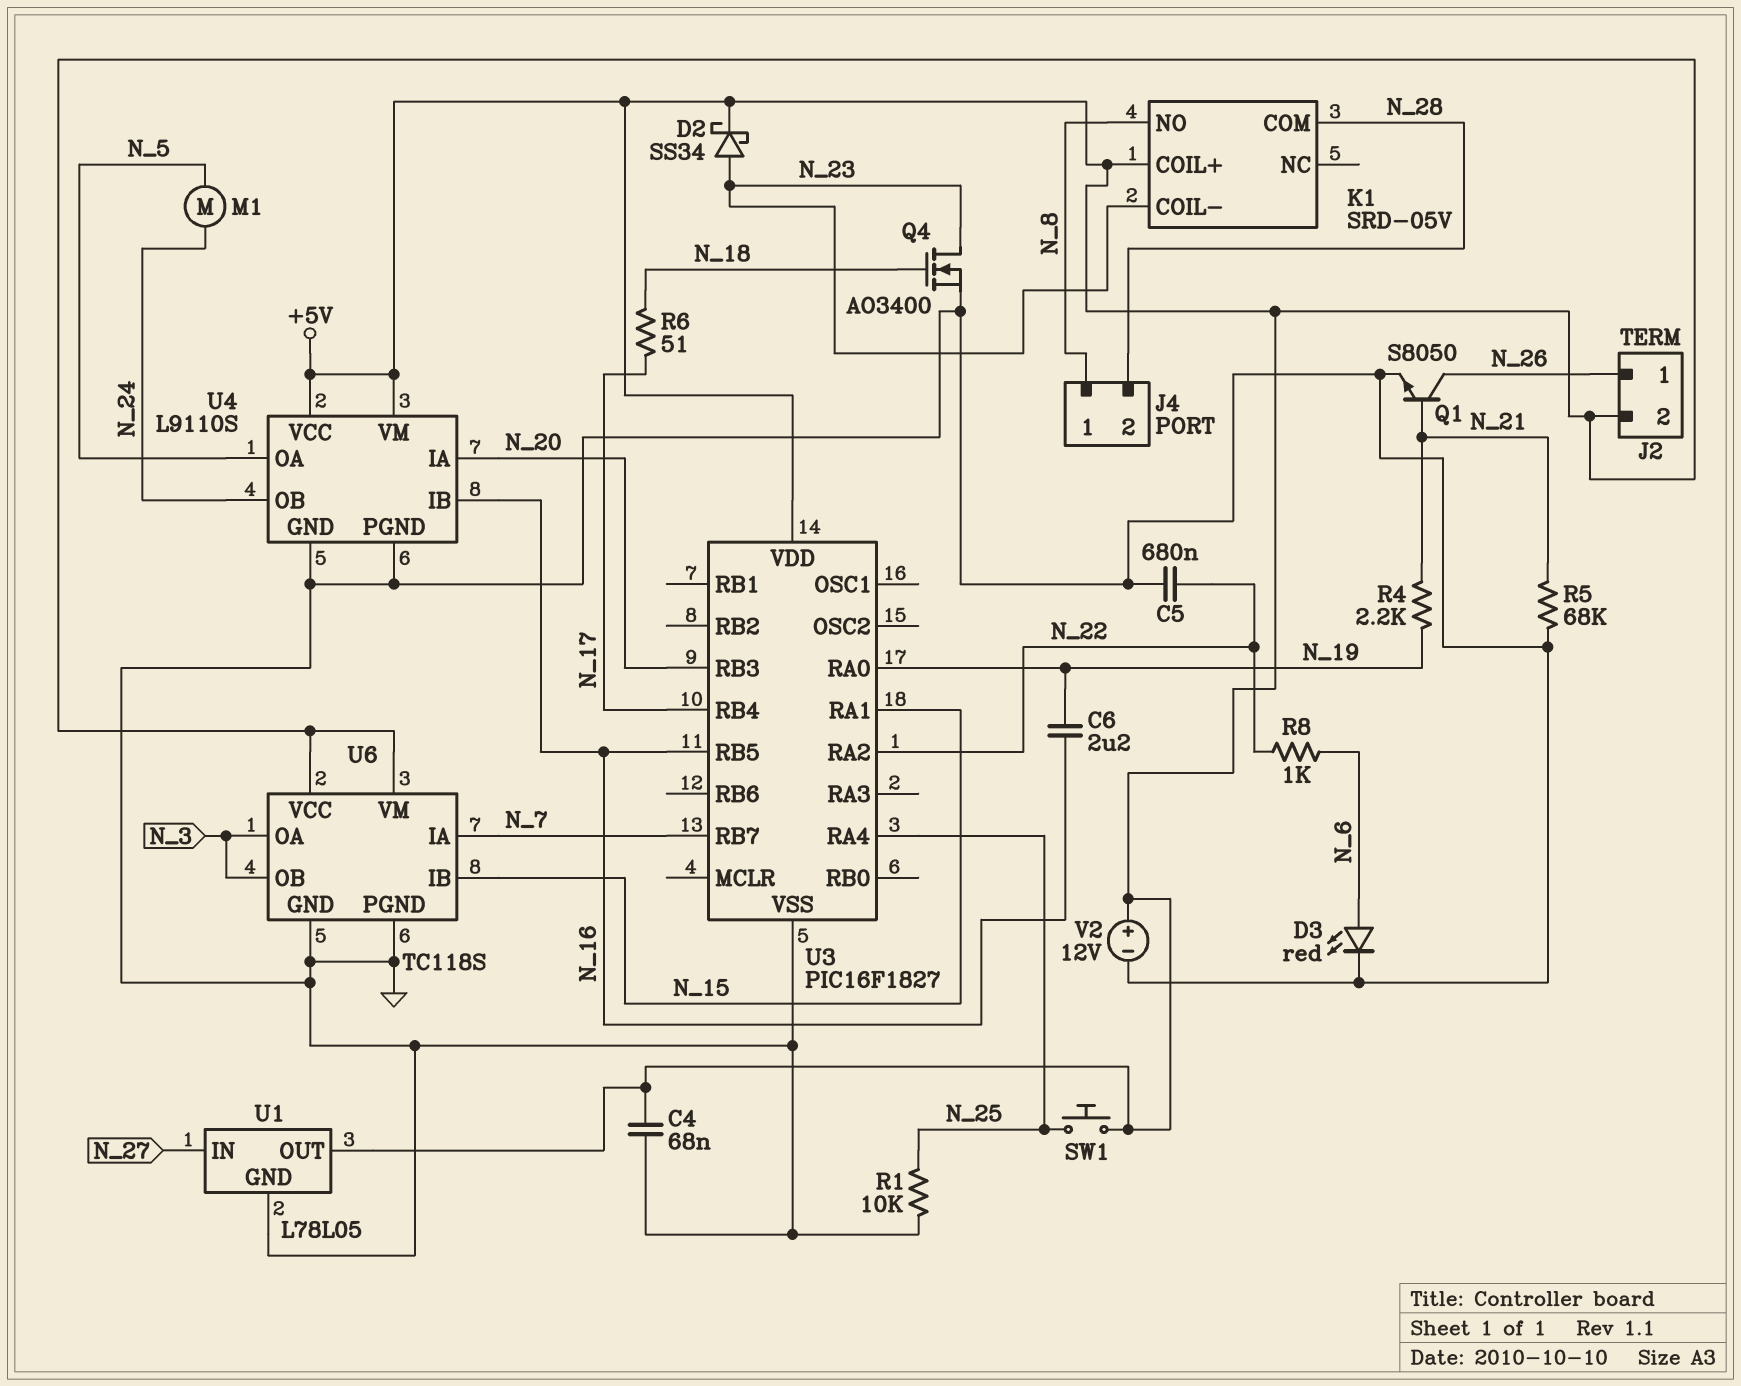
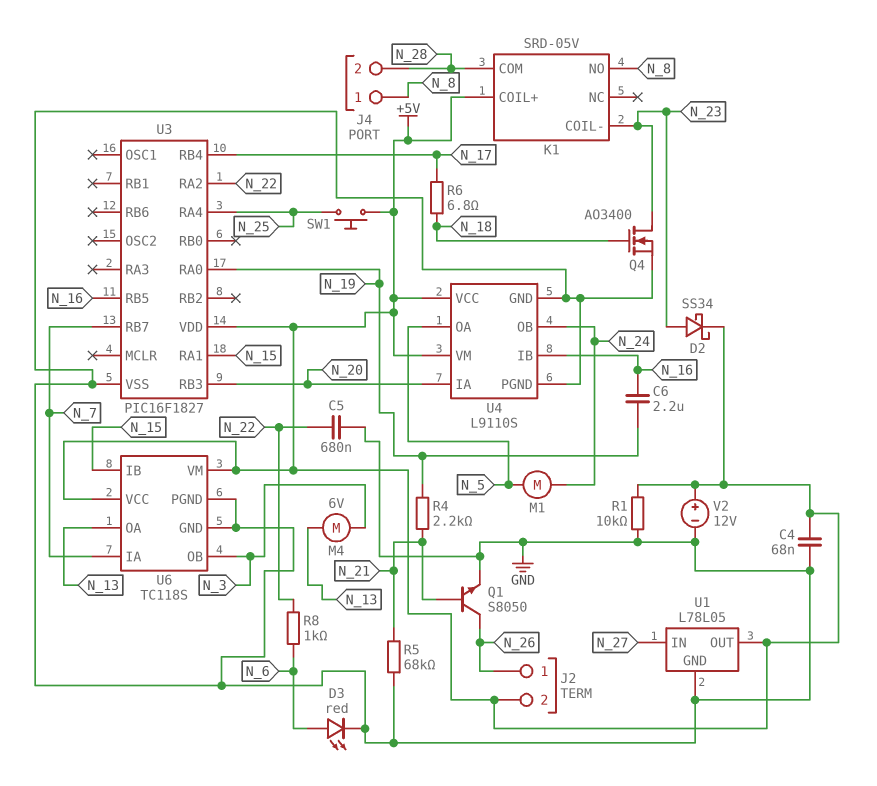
M4: none -> motor 6V (N_3, N_13)
R1: 10k (GND, N_25) -> 10k (+5V, GND)
R6: 51 (N_17, N_18) -> 6.8 (N_17, N_18)
U6 pin OA: N_3 -> N_13

